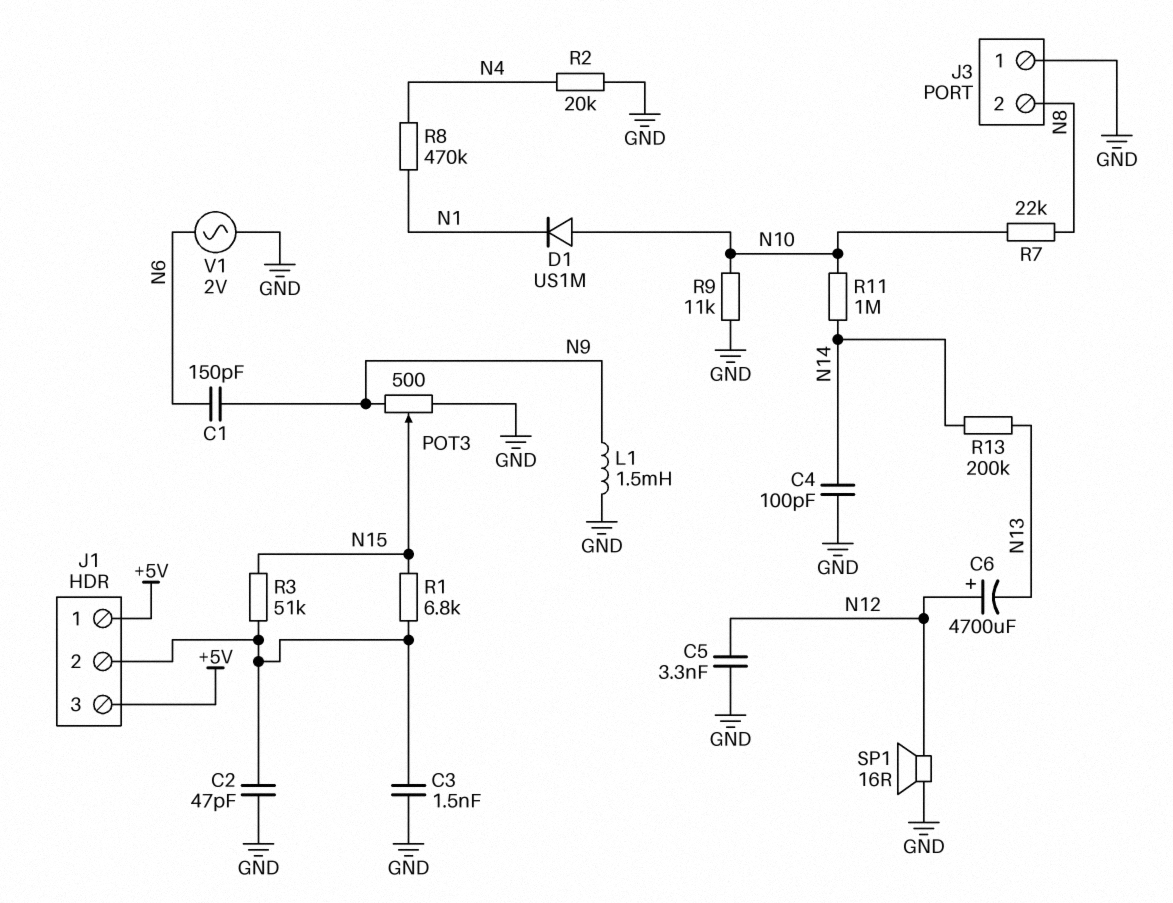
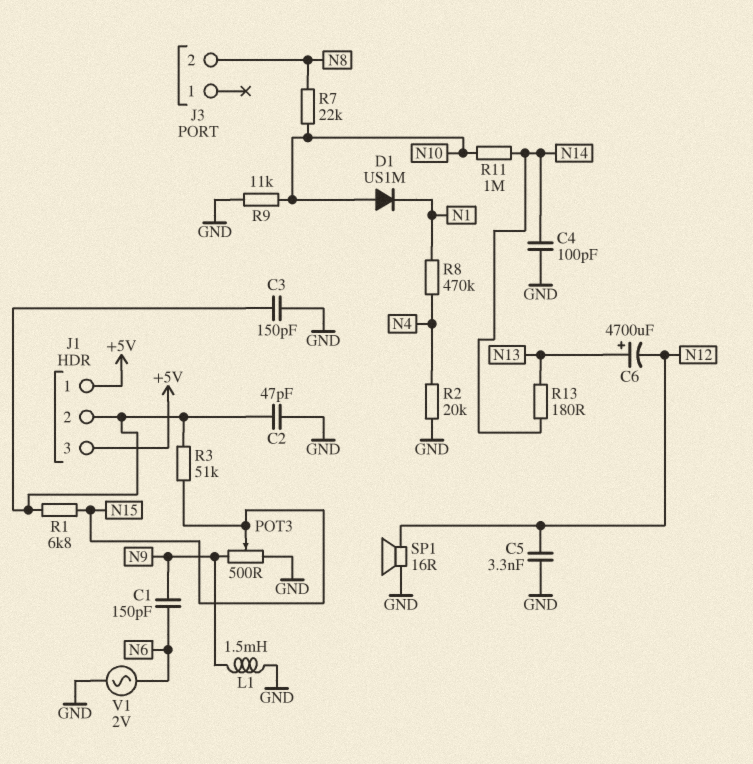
C3: 1.5nF (GND, J1/2) -> 150pF (GND, J1/2)
C6: 4700uF (plus N12, minus N13) -> 4700uF (plus N13, minus N12)
J3 pin 1: GND -> none
R13: 200k (N13, N14) -> 180 (N13, N14)

